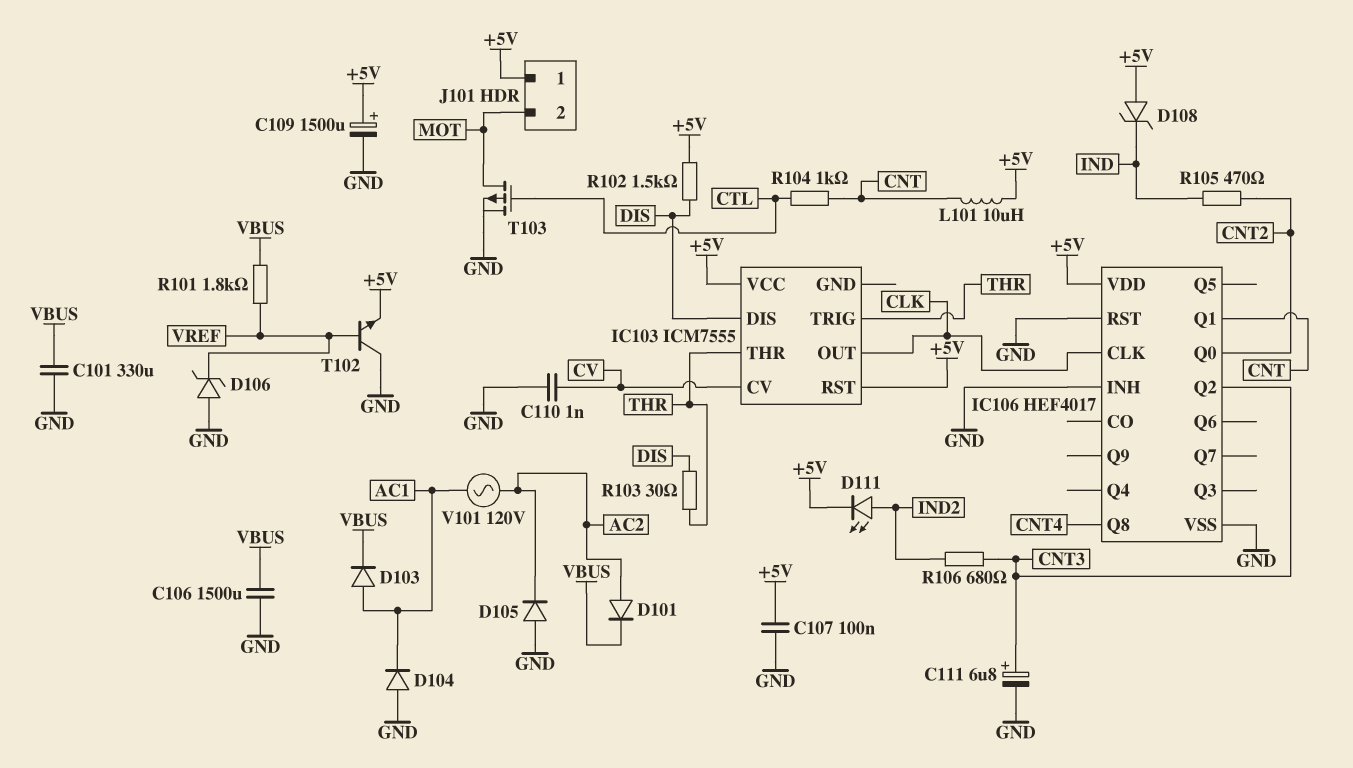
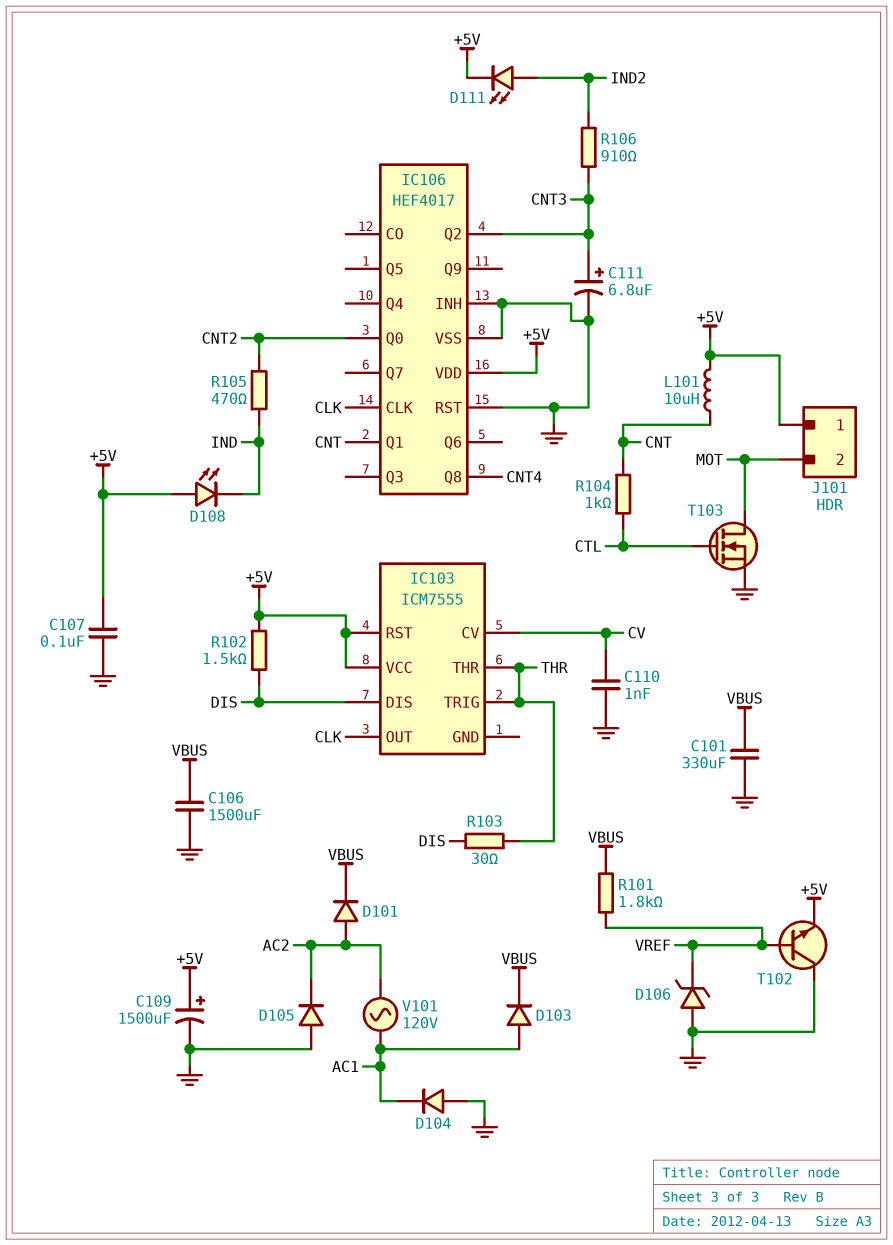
D108: zener (A +5V, K IND) -> LED (A +5V, K IND)
R106: 680 (CNT3, IND2) -> 910 (CNT3, IND2)
T103: PMOS (G CTL, D MOT, S GND) -> NMOS (G CTL, D MOT, S GND)

